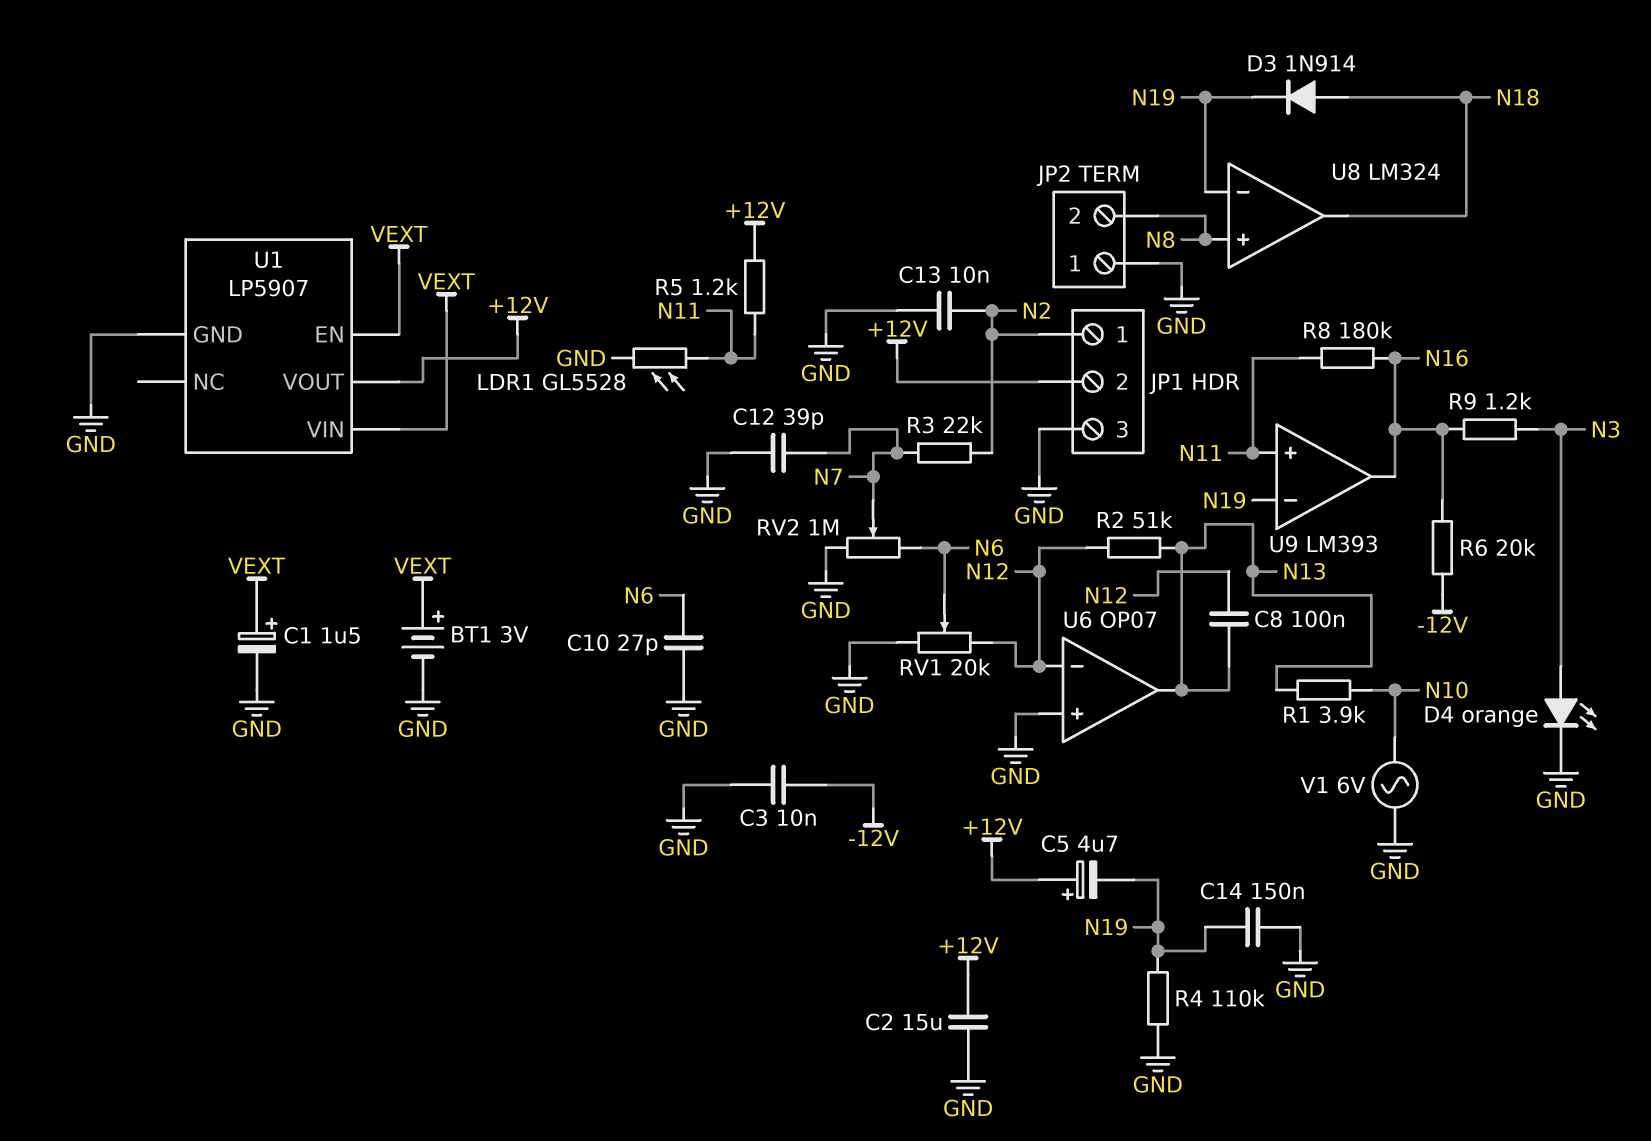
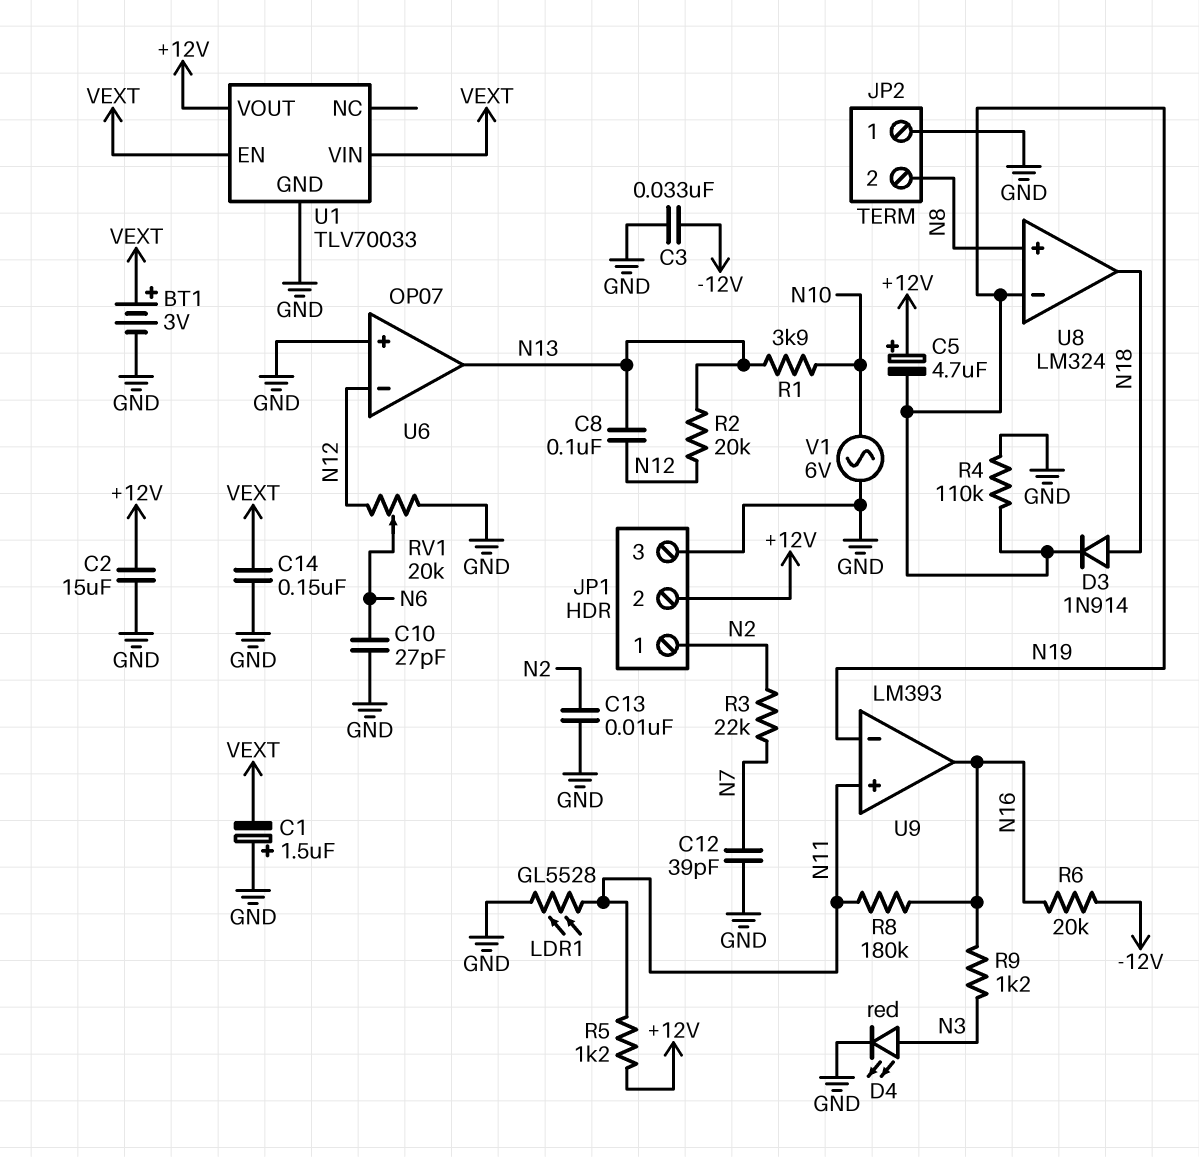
C1: 1.5uF (plus VEXT, minus GND) -> 1.5uF (plus GND, minus VEXT)
C3: 10nF (-12V, GND) -> 33nF (-12V, GND)
C14: 150nF (GND, N19) -> 150nF (GND, VEXT)
D4: LED orange (A N3, K GND) -> LED red (A N3, K GND)
R2: 51k (N12, N13) -> 20k (N12, N13)
RV2: 1M (GND, N6, wiper N7) -> none
U1: LP5907 -> TLV70033

